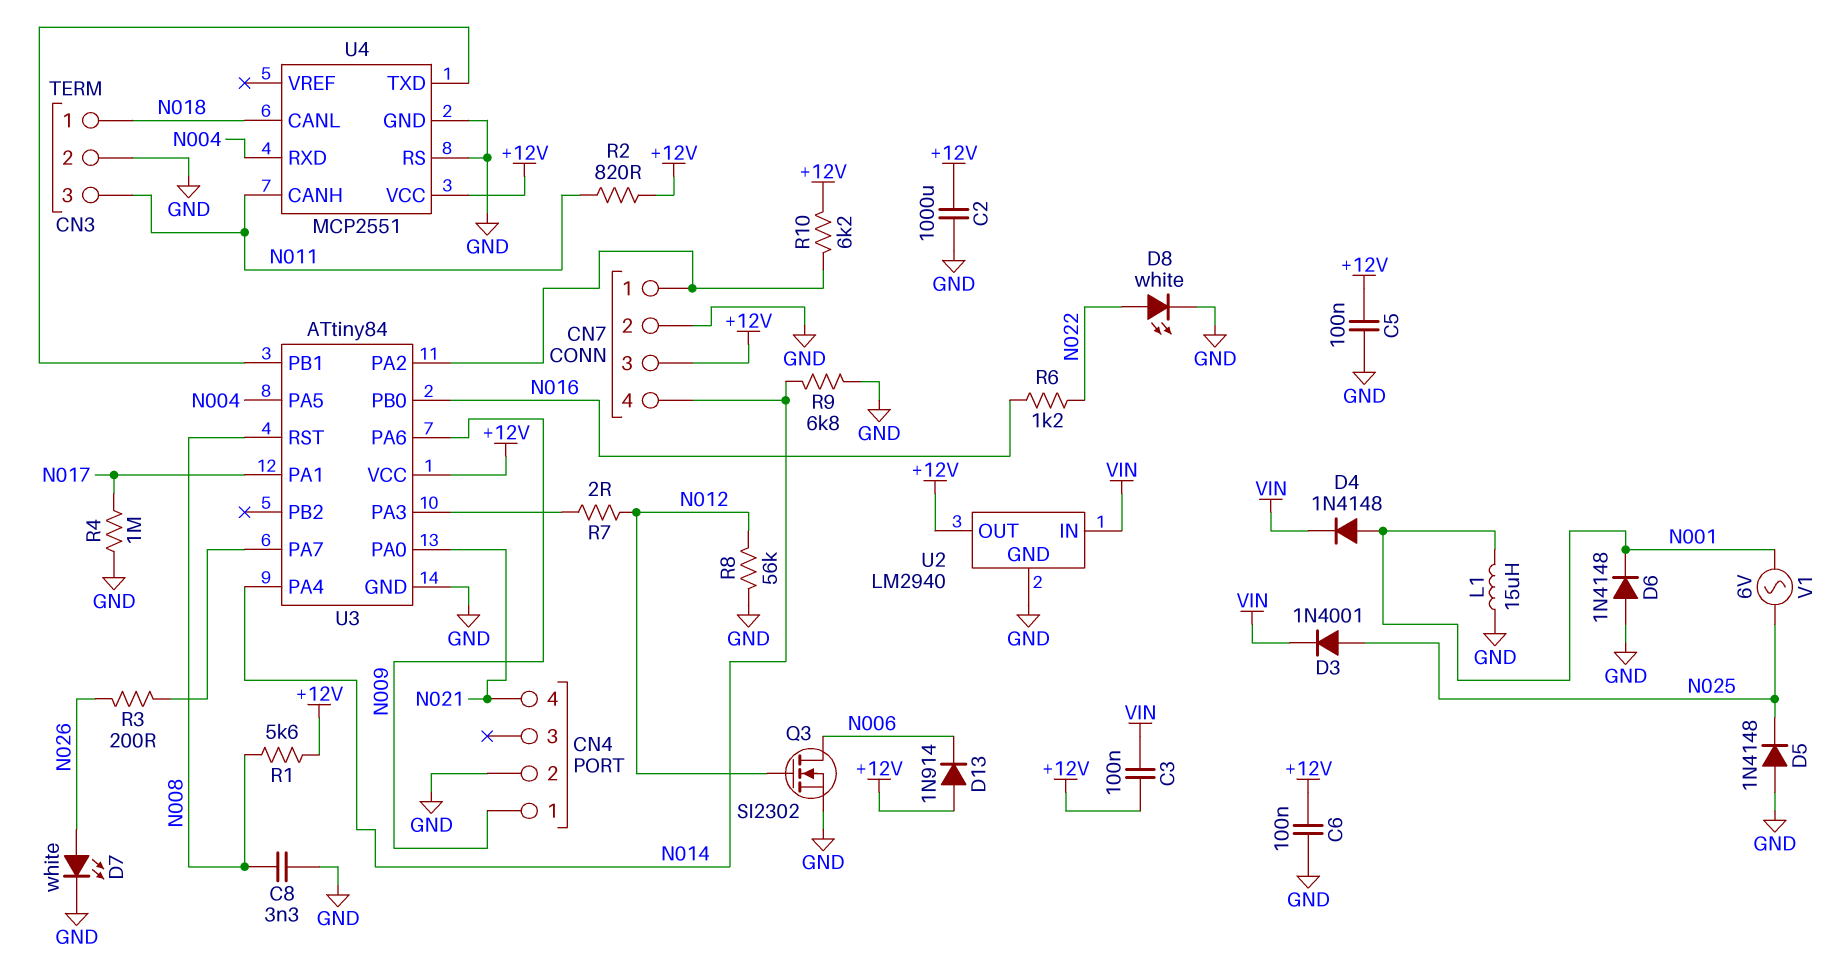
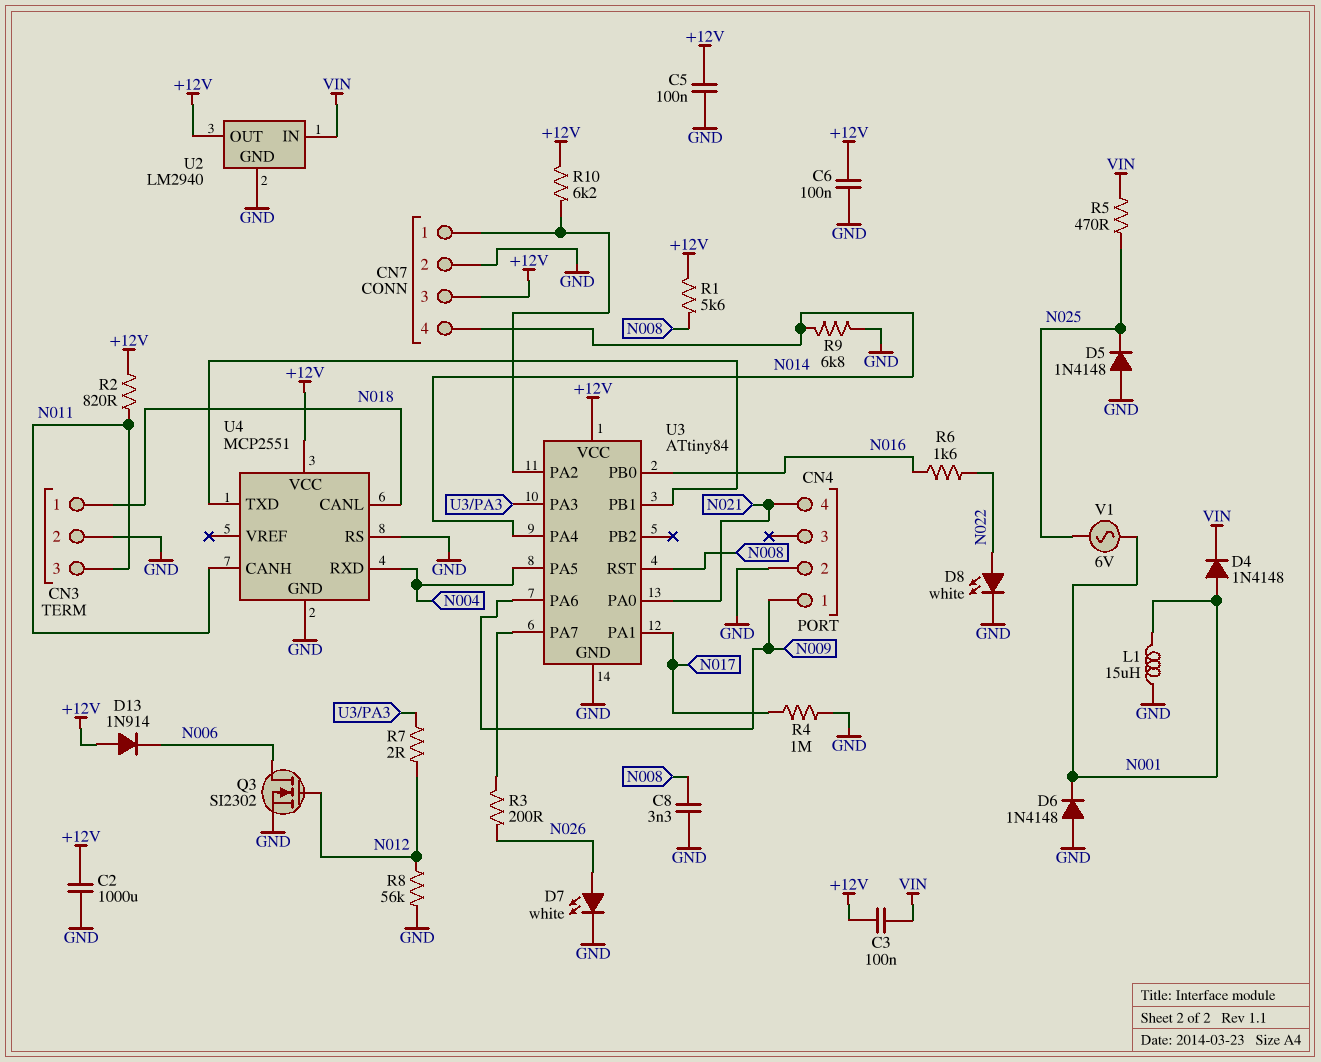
D3: diode 1N4001 (A N025, K VIN) -> none
R5: none -> 470 (N025, VIN)
R6: 1.2k (N016, N022) -> 1.6k (N016, N022)

